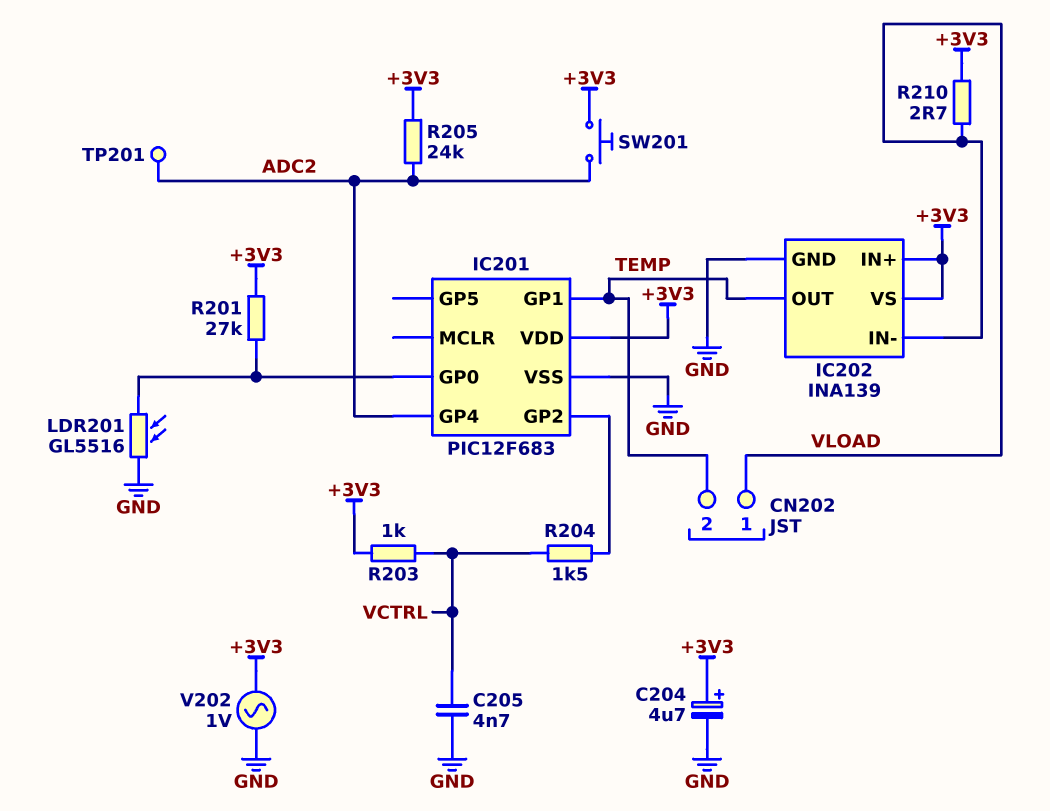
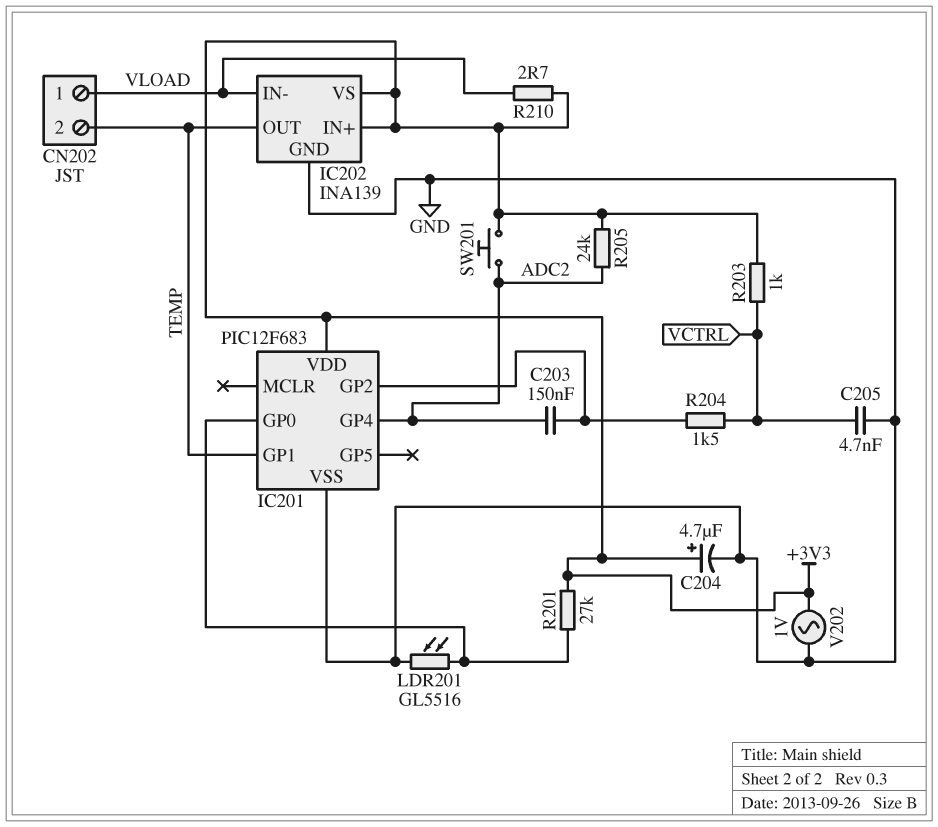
C203: none -> 150nF (ADC2, IC201/GP2)
TP201: test point (ADC2) -> none

